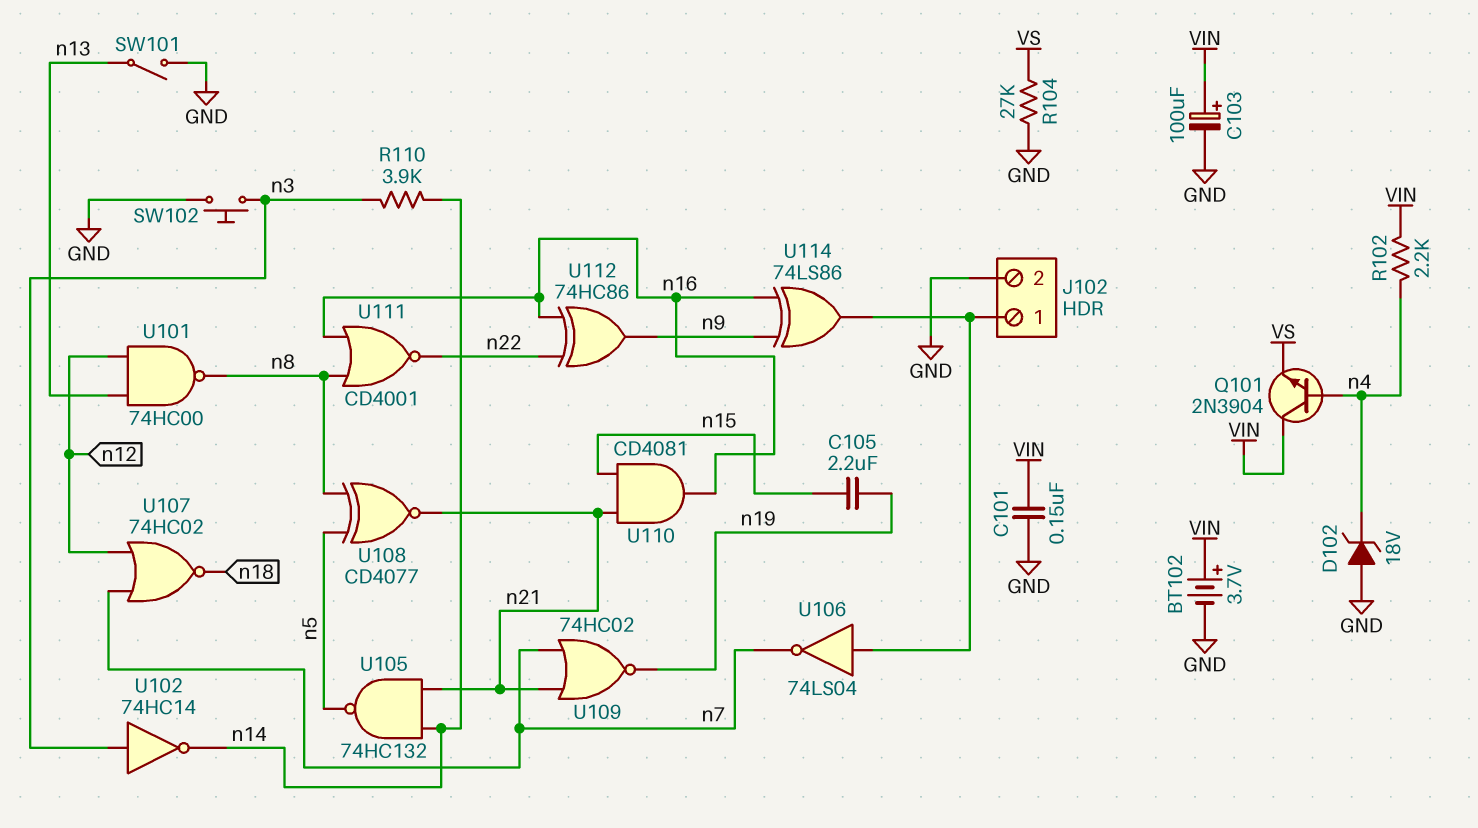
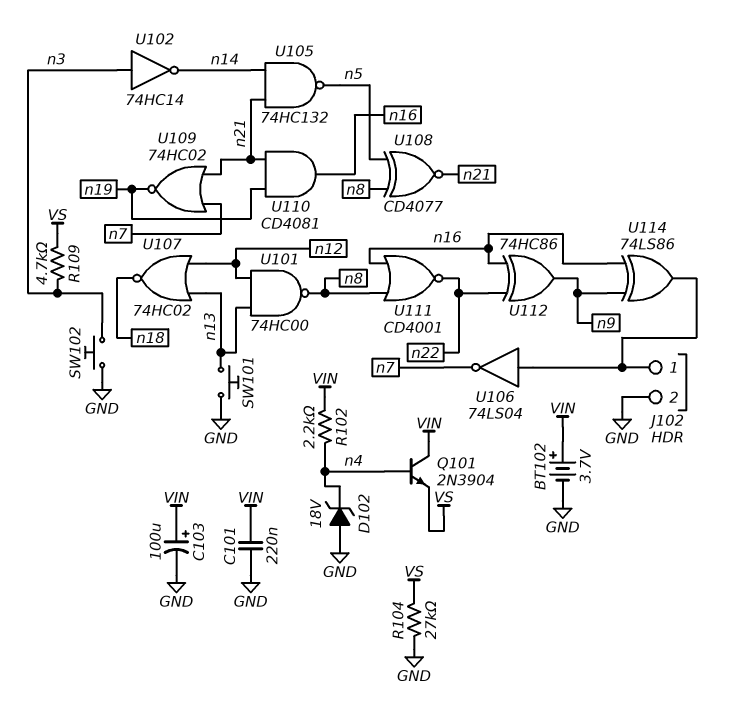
C101: 150nF (GND, VIN) -> 220nF (GND, VIN)
C105: 2.2uF (n15, n19) -> none
R109: none -> 4.7k (VS, n3)
R110: 3.9k (n3, n14) -> none
SW101: switch (GND, n13) -> button (GND, n13)
U107: NOR 74HC02 (in n7, in n12, out n18) -> NOR 74HC02 (in n12, in n13, out n18)
U110: AND CD4081 (in n15, in n21, out n16) -> AND CD4081 (in n19, in n21, out n16)

